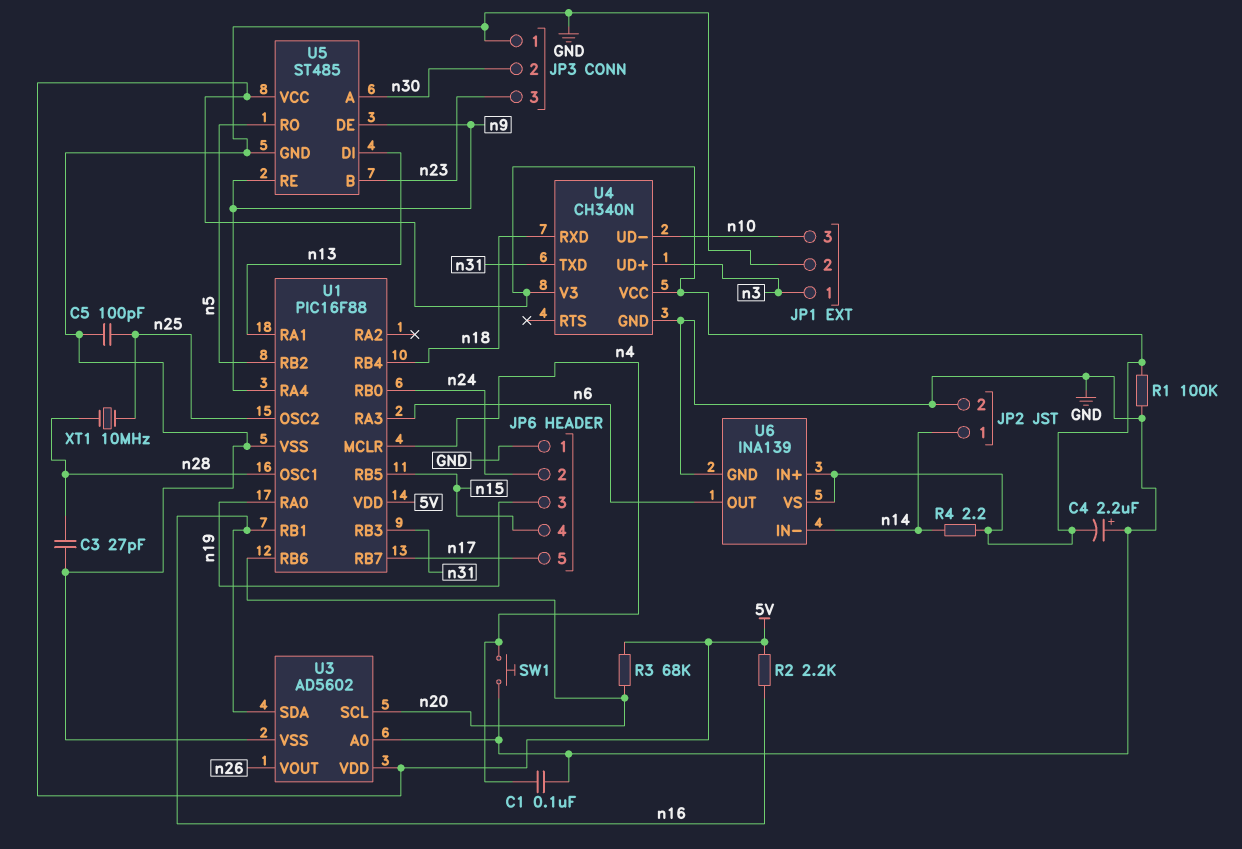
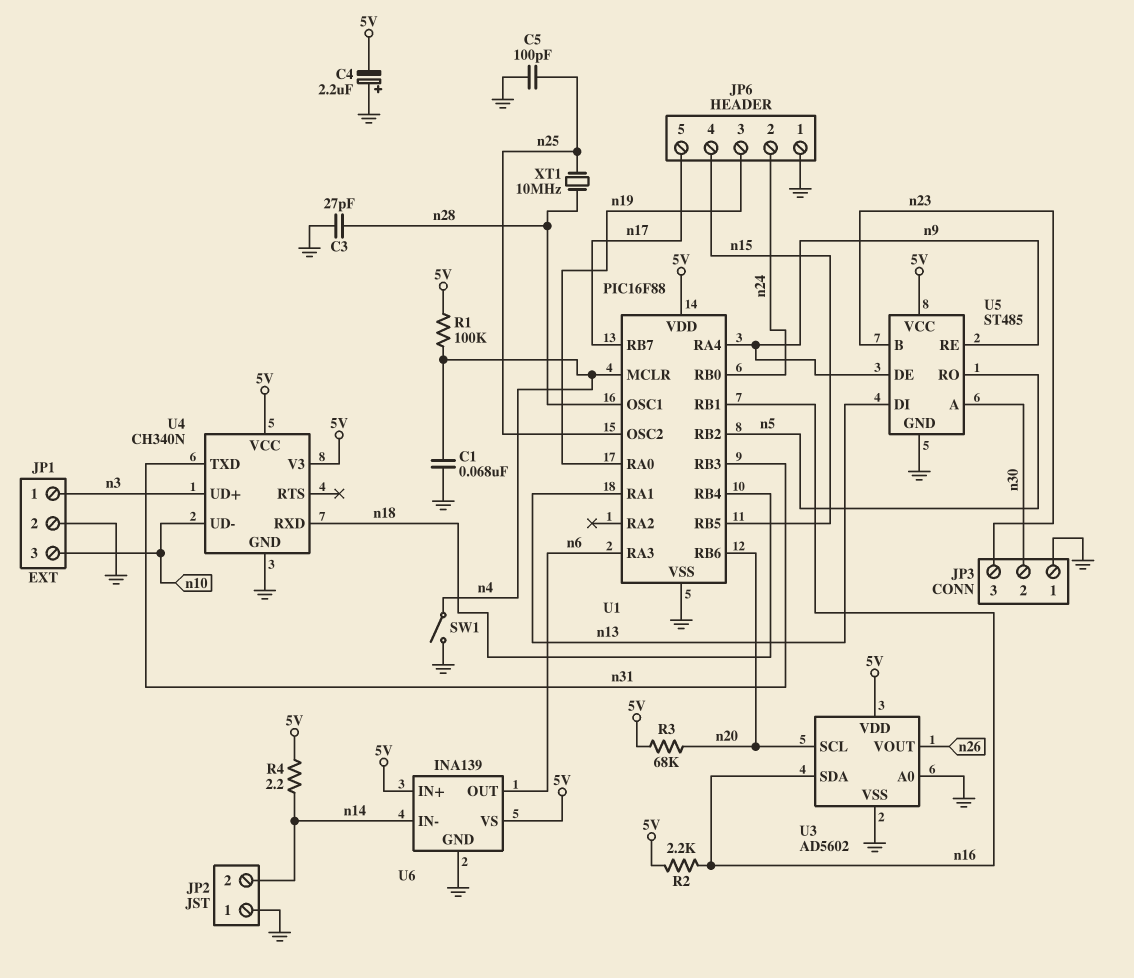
C1: 100nF (GND, n4) -> 68nF (GND, n4)
JP2 pin 1: n14 -> GND
JP2 pin 2: GND -> n14
R1: 100k (5V, GND) -> 100k (5V, n4)
SW1: button (GND, n4) -> switch (GND, n4)

